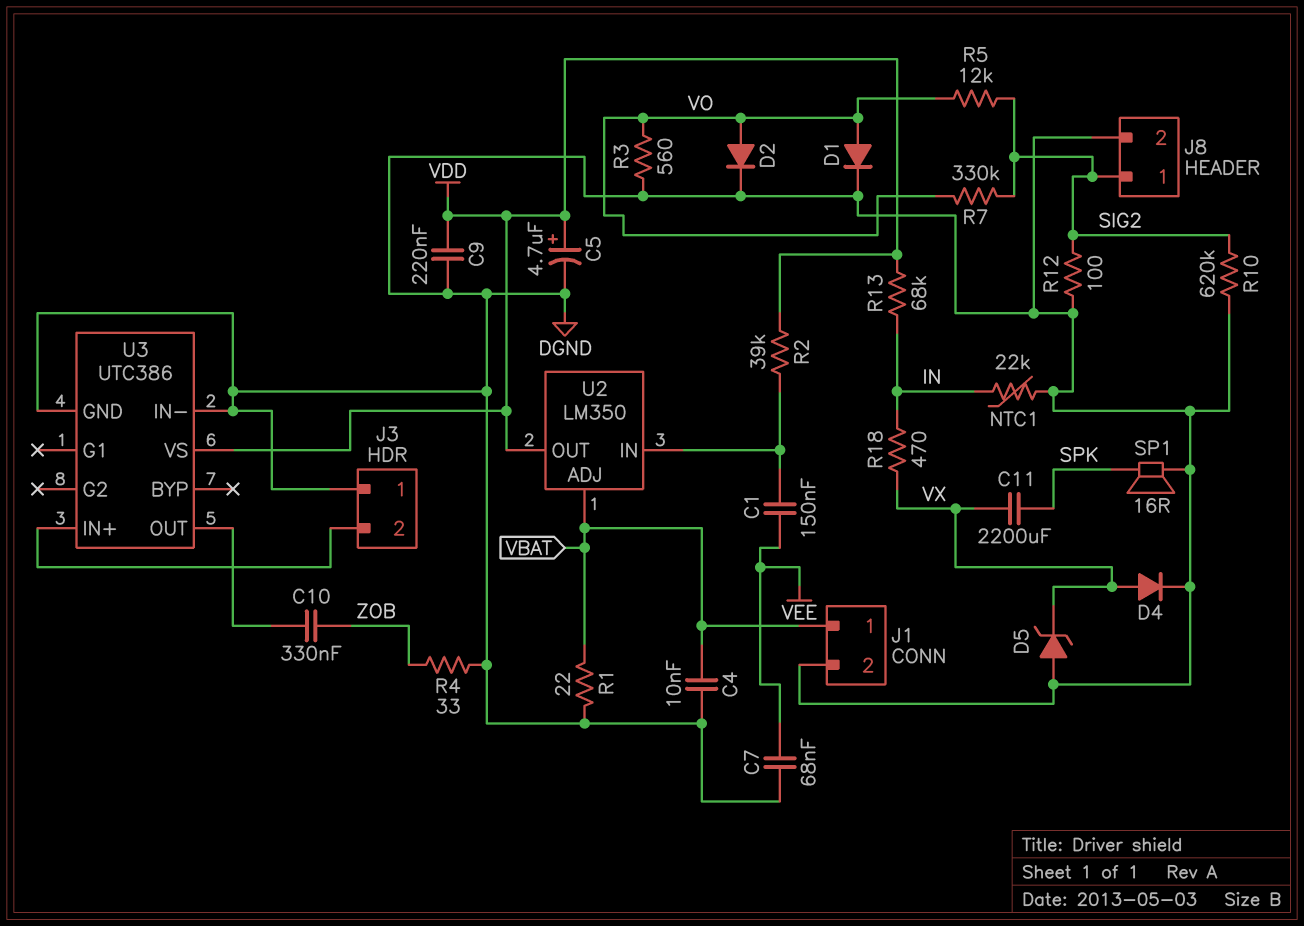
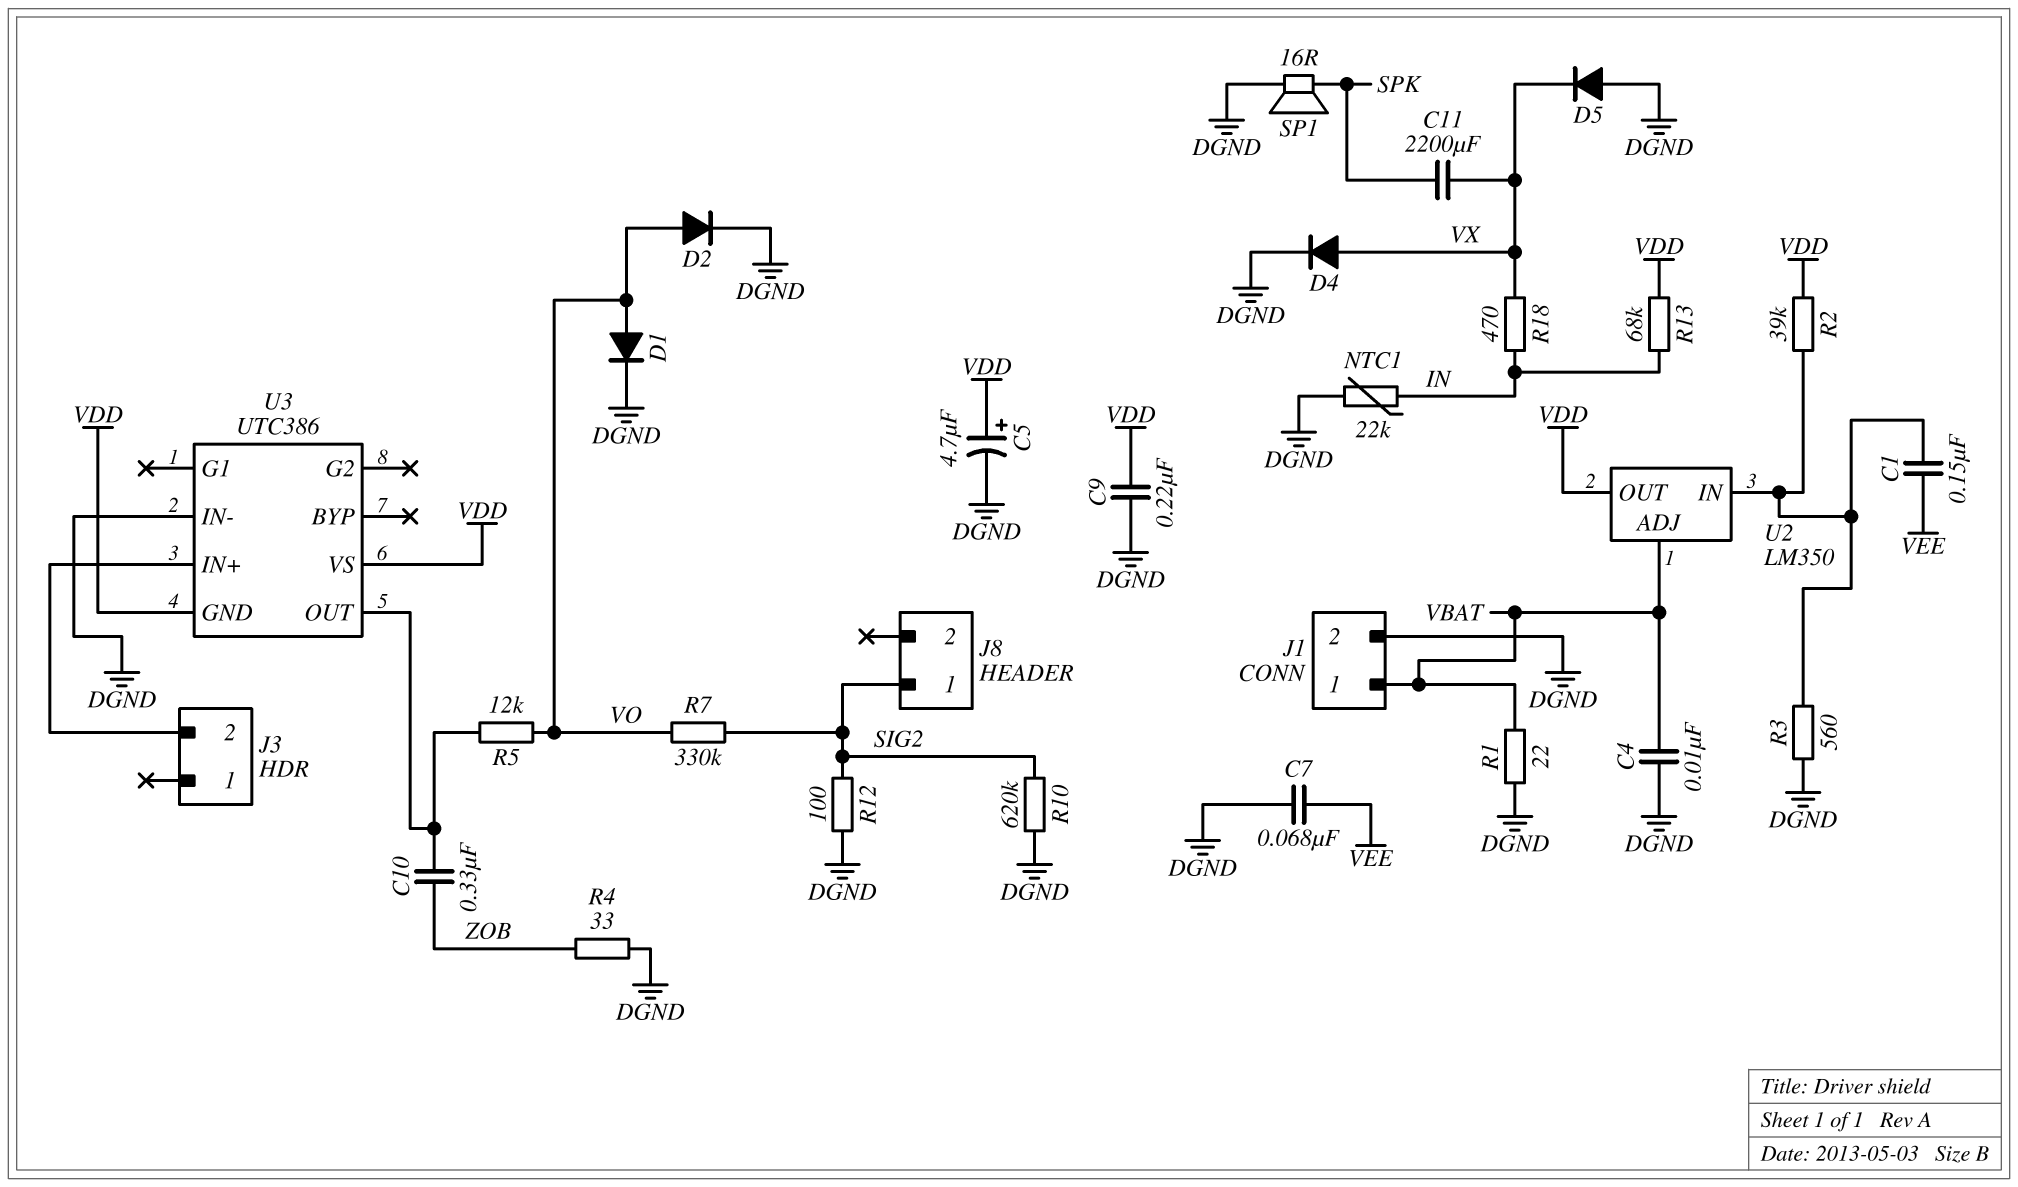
D5: zener (A DGND, K VX) -> diode (A DGND, K VX)
J3 pin 1: DGND -> none
J8 pin 2: DGND -> none
R3: 560 (DGND, VO) -> 560 (DGND, U2/IN)
R5: 12k (SIG2, VO) -> 12k (U3/OUT, VO)
U3 pin GND: DGND -> VDD

